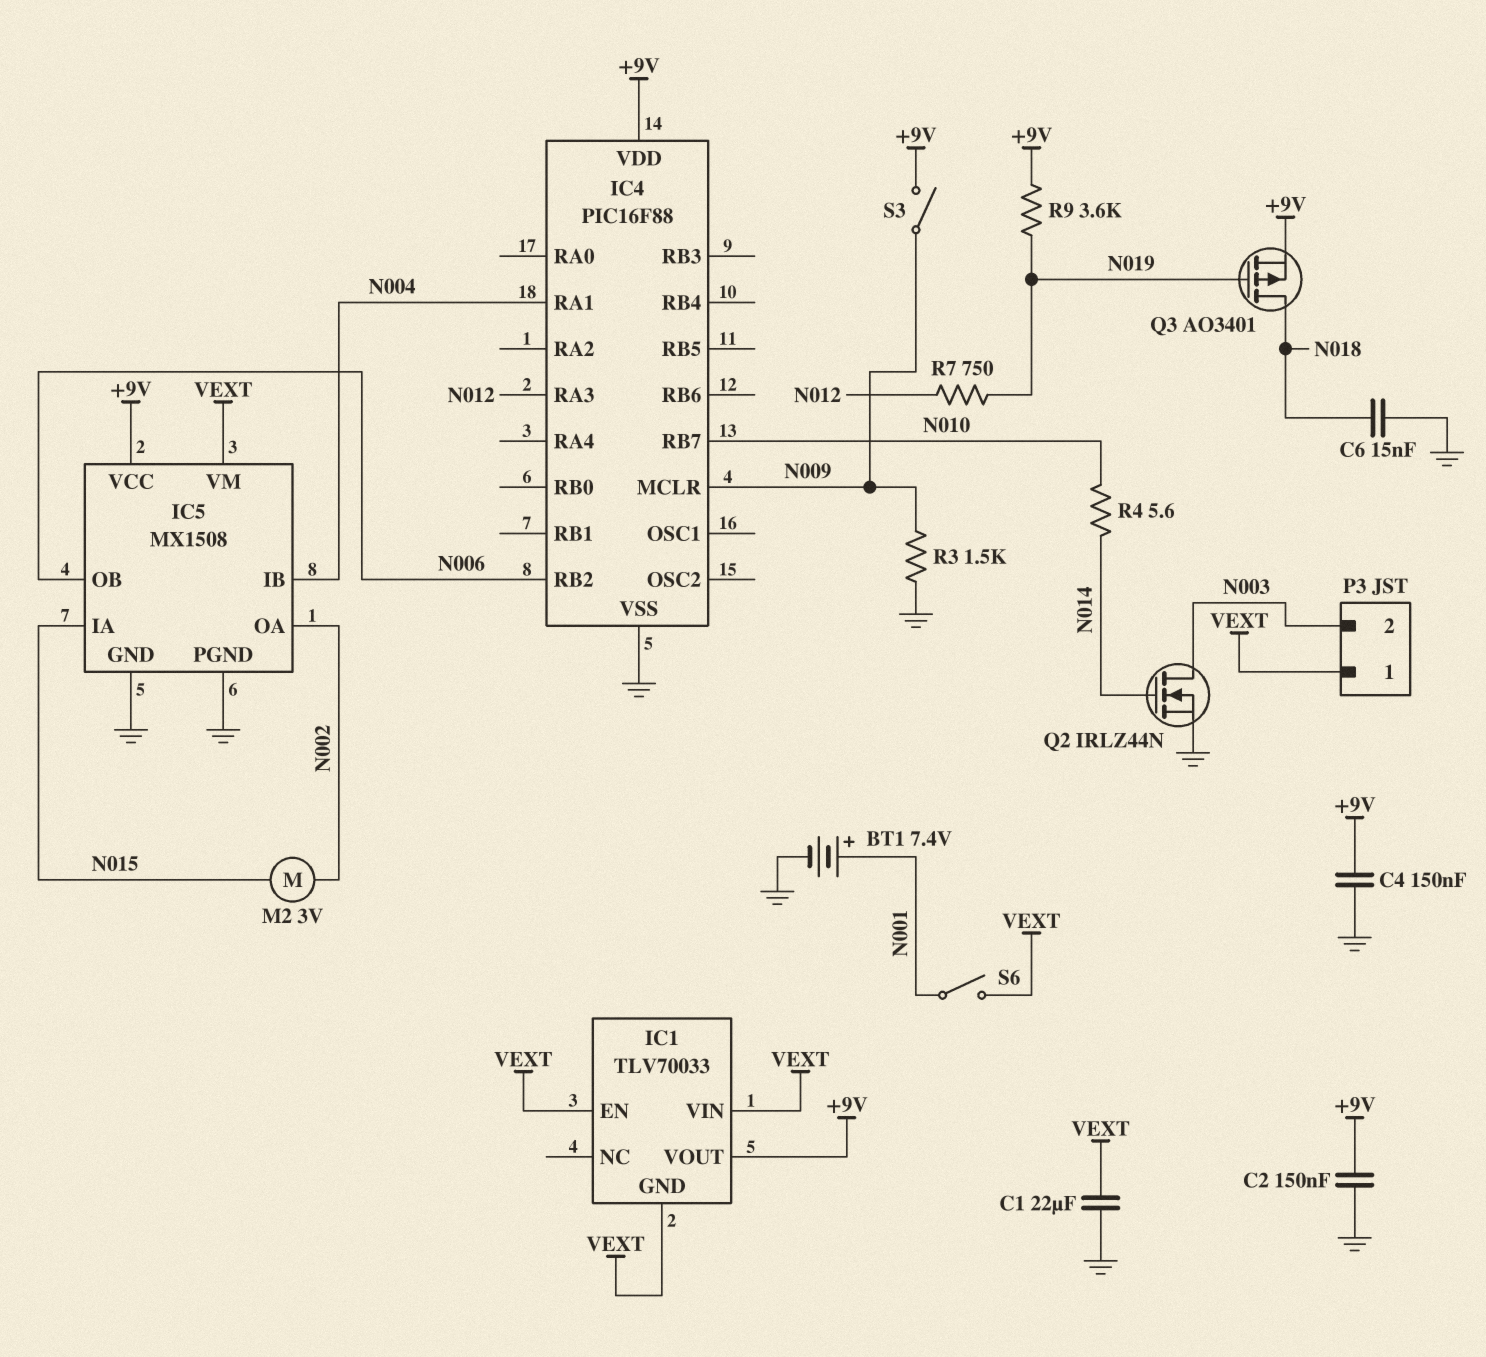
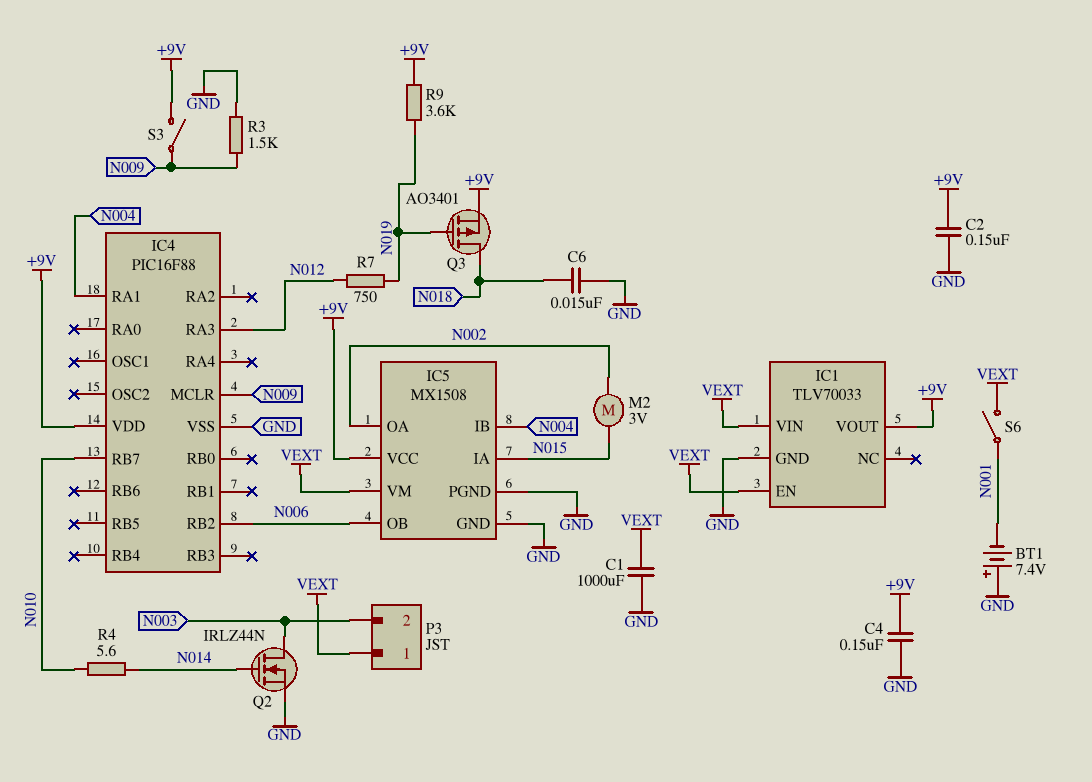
BT1: 7.4V (plus N001, minus GND) -> 7.4V (plus GND, minus N001)
C1: 22uF (GND, VEXT) -> 1000uF (GND, VEXT)
IC1 pin GND: VEXT -> GND

